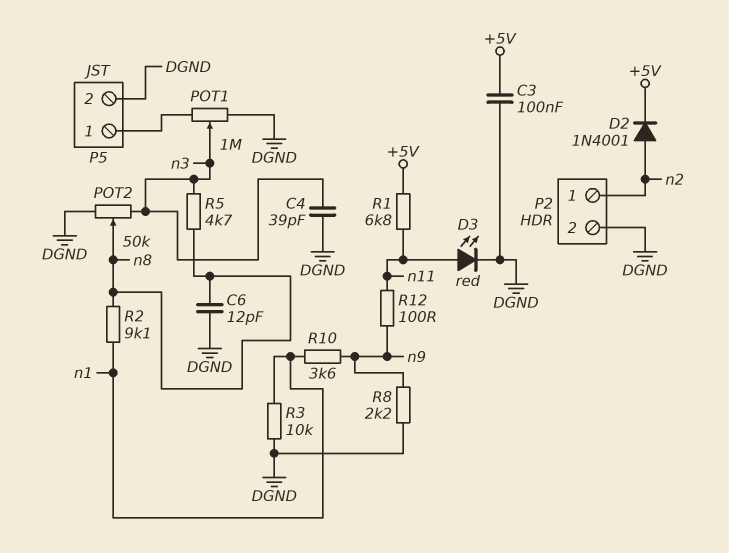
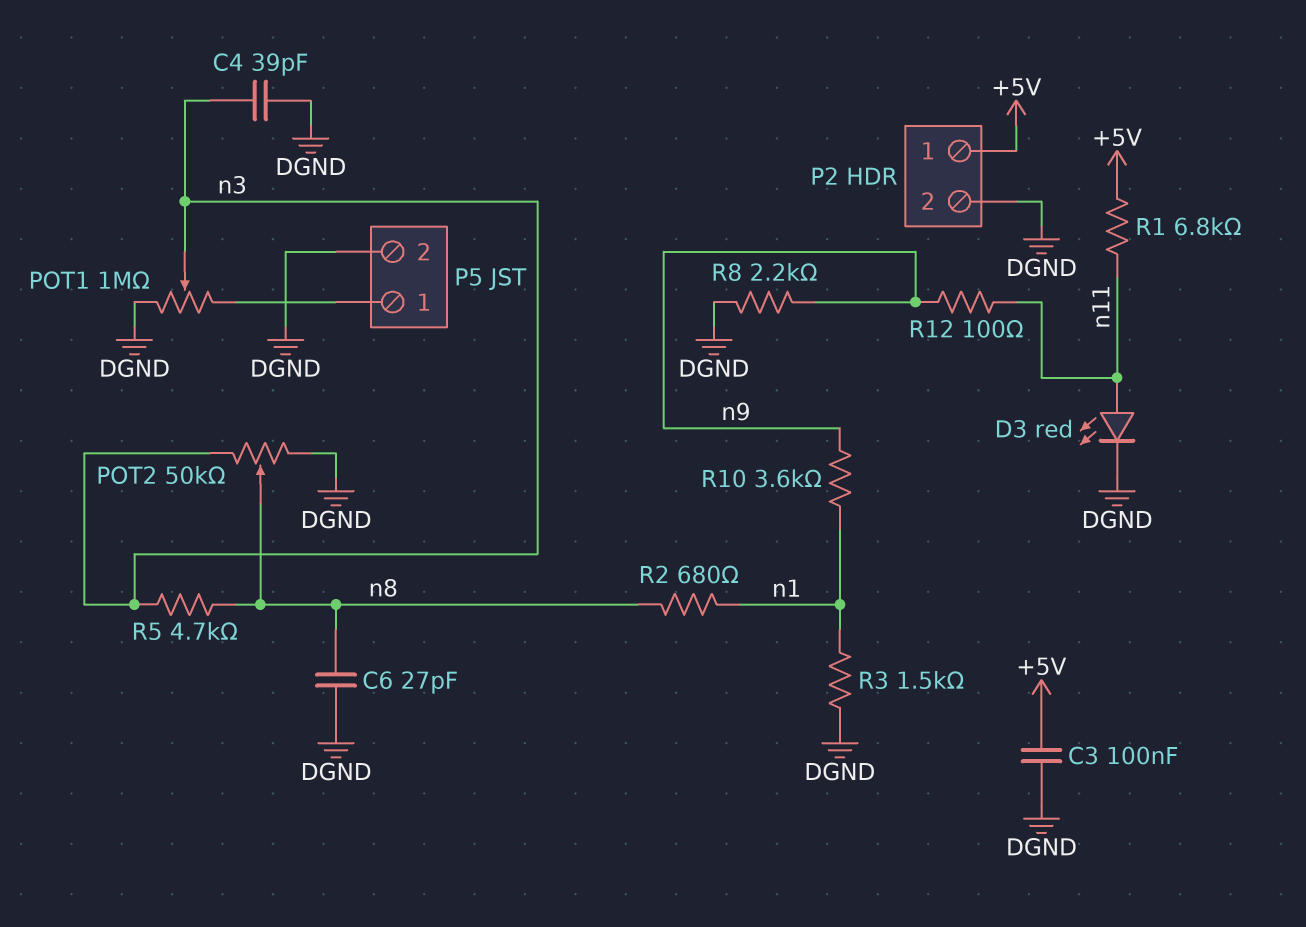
C6: 12pF (DGND, n8) -> 27pF (DGND, n8)
D2: diode 1N4001 (A n2, K +5V) -> none
P2 pin 1: n2 -> +5V
R2: 9.1k (n1, n8) -> 680 (n1, n8)
R3: 10k (DGND, n1) -> 1.5k (DGND, n1)

